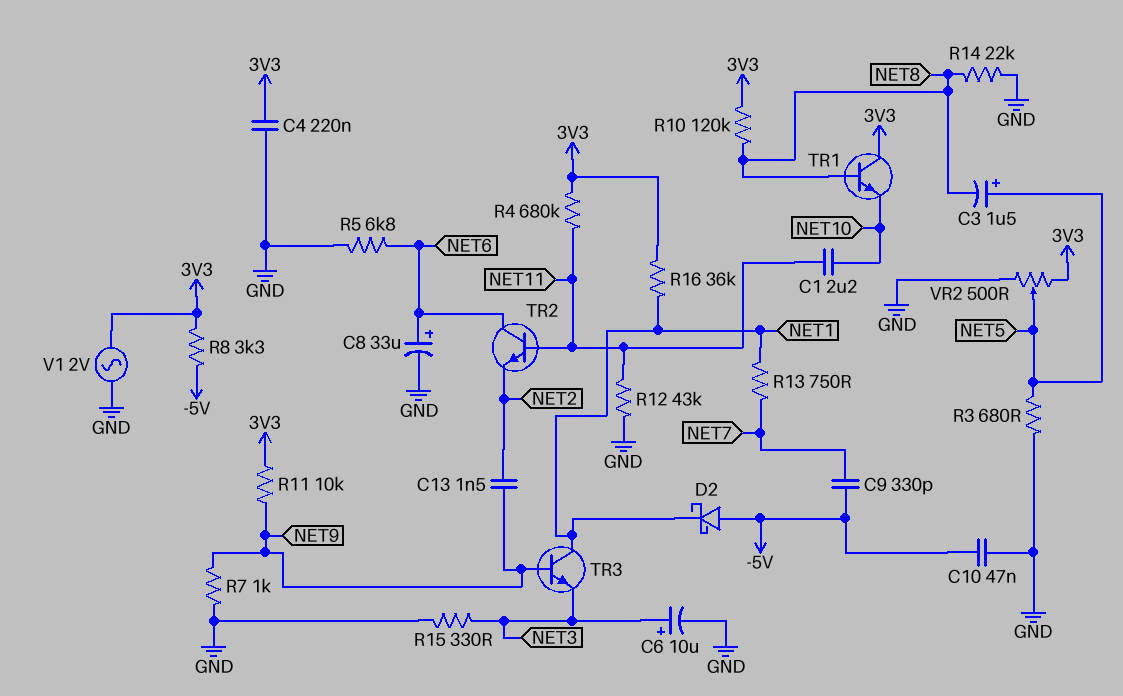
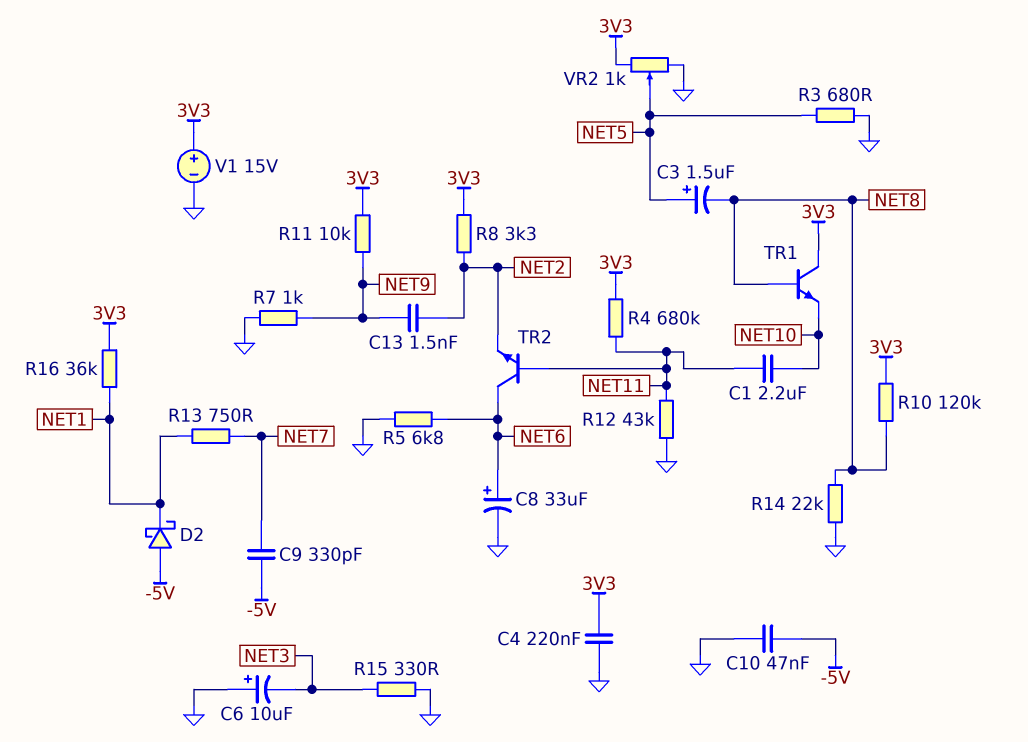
C6: 10uF (plus NET3, minus GND) -> 10uF (plus GND, minus NET3)
R8: 3.3k (-5V, 3V3) -> 3.3k (3V3, NET2)
TR3: NPN (B NET9, C NET1, E NET3) -> none
V1: AC 2V (3V3, GND) -> 15V (plus 3V3, minus GND)
VR2: 500 (3V3, GND, wiper NET5) -> 1k (3V3, GND, wiper NET5)

